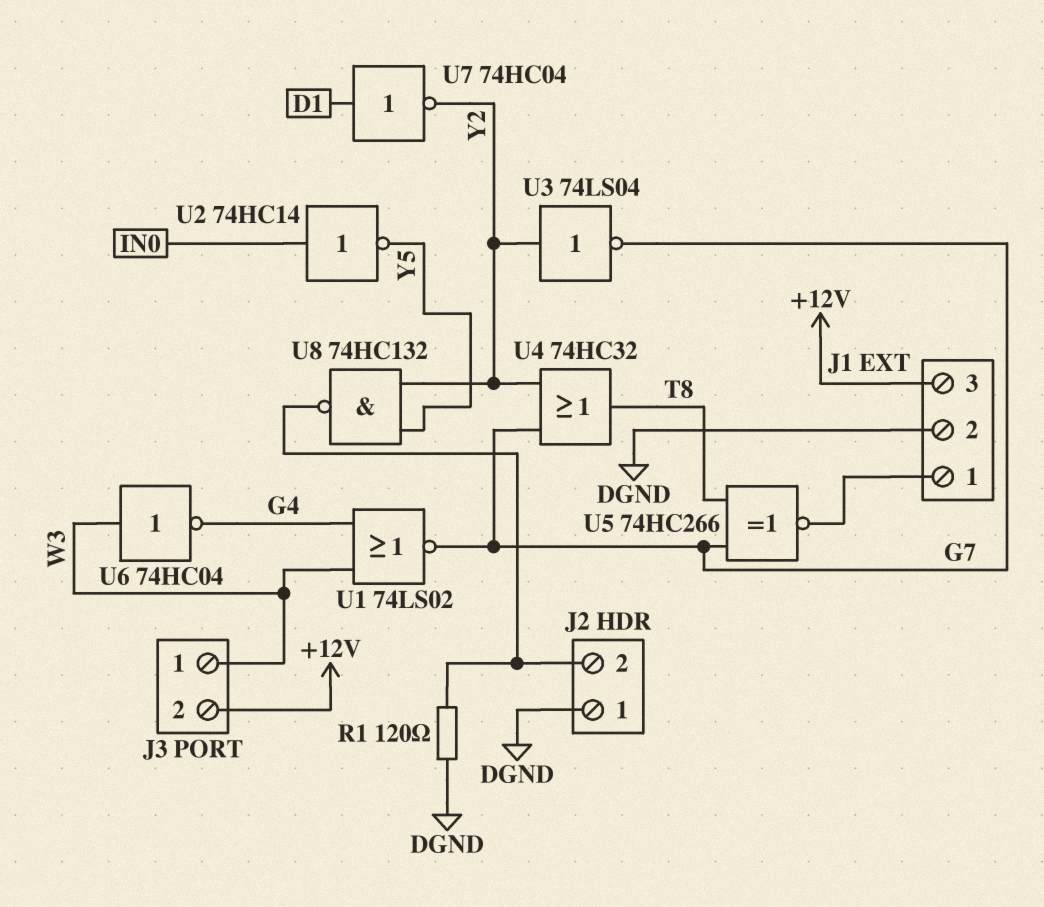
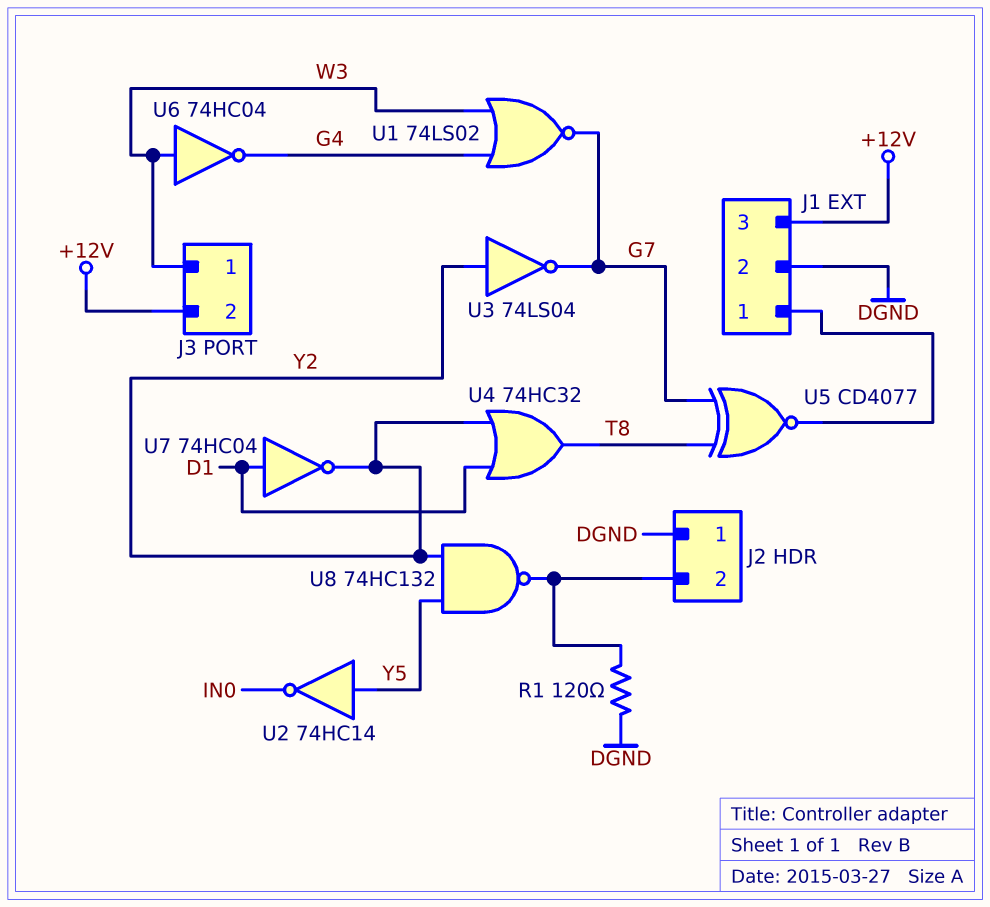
U2: NOT 74HC14 (in IN0, out Y5) -> NOT 74HC14 (in Y5, out IN0)
U4: OR 74HC32 (in G7, in Y2, out T8) -> OR 74HC32 (in D1, in Y2, out T8)
U5: XNOR 74HC266 (in G7, in T8, out J1/1) -> XNOR CD4077 (in G7, in T8, out J1/1)

